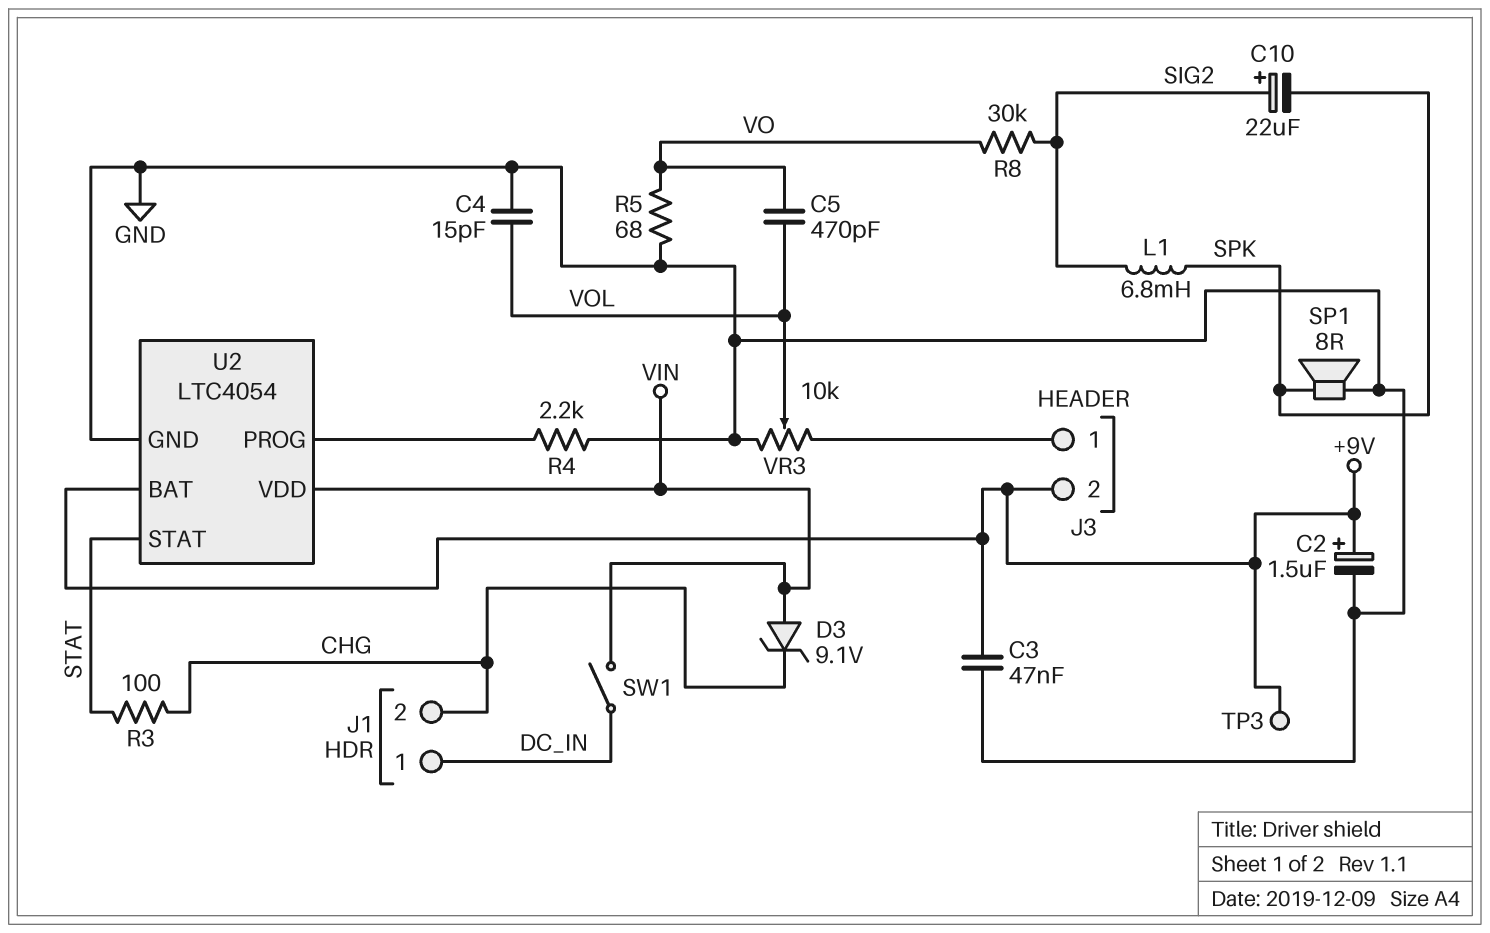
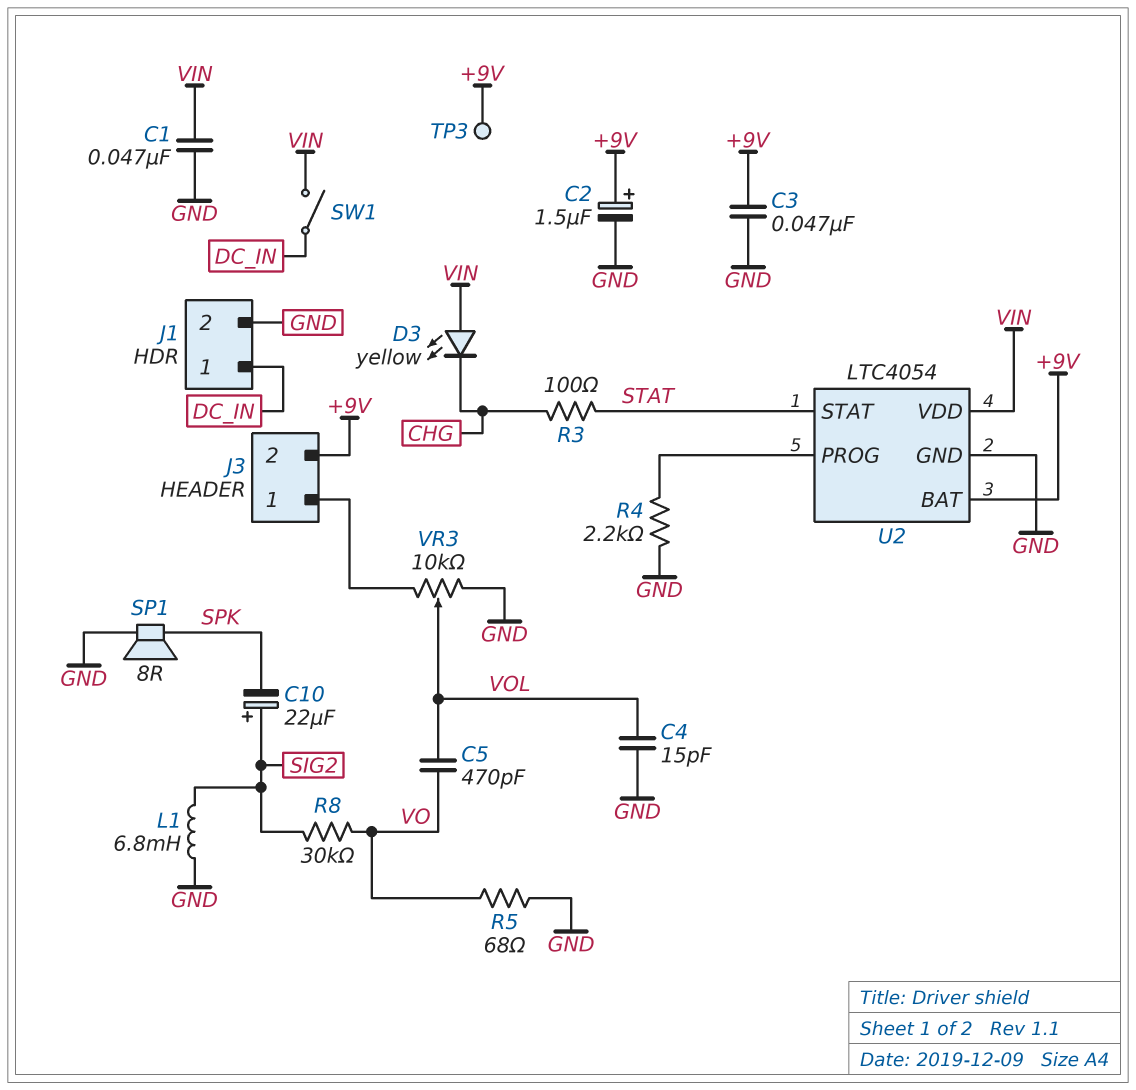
C1: none -> 47nF (GND, VIN)
D3: zener 9.1V (A VIN, K CHG) -> LED yellow (A VIN, K CHG)
J1 pin 2: CHG -> GND
L1: 6.8mH (SIG2, SPK) -> 6.8mH (GND, SIG2)

